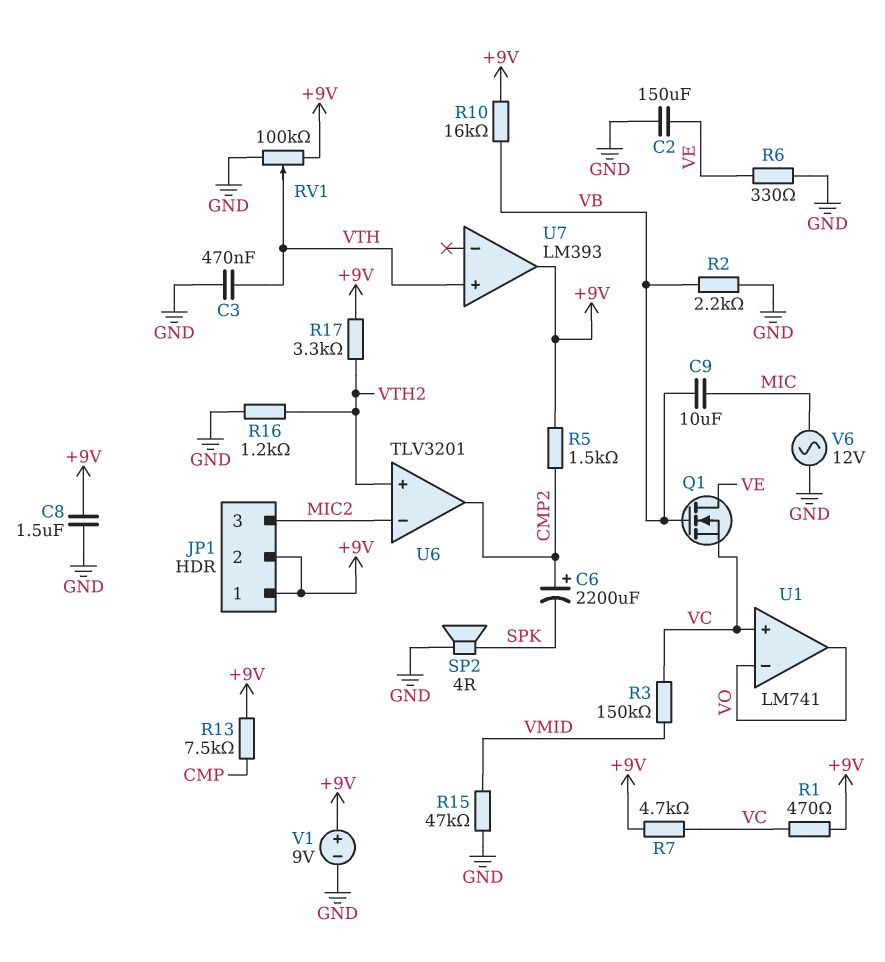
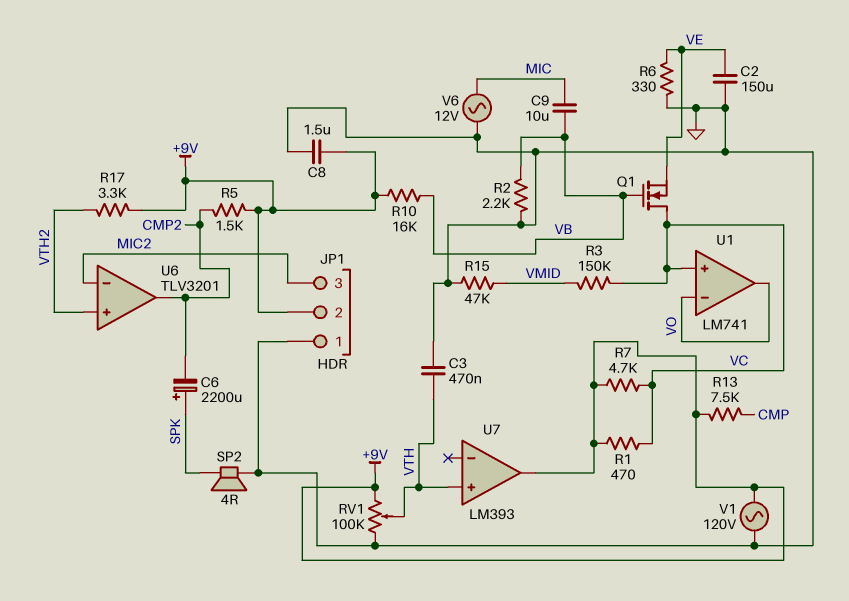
C6: 2200uF (plus CMP2, minus SPK) -> 2200uF (plus SPK, minus CMP2)
JP1 pin 1: +9V -> GND
Q1: NMOS (G VB, D VE, S VC) -> NMOS (G VB, D VC, S VE)
R16: 1.2k (GND, VTH2) -> none
V1: 9V (plus +9V, minus GND) -> AC 120V (+9V, GND)

